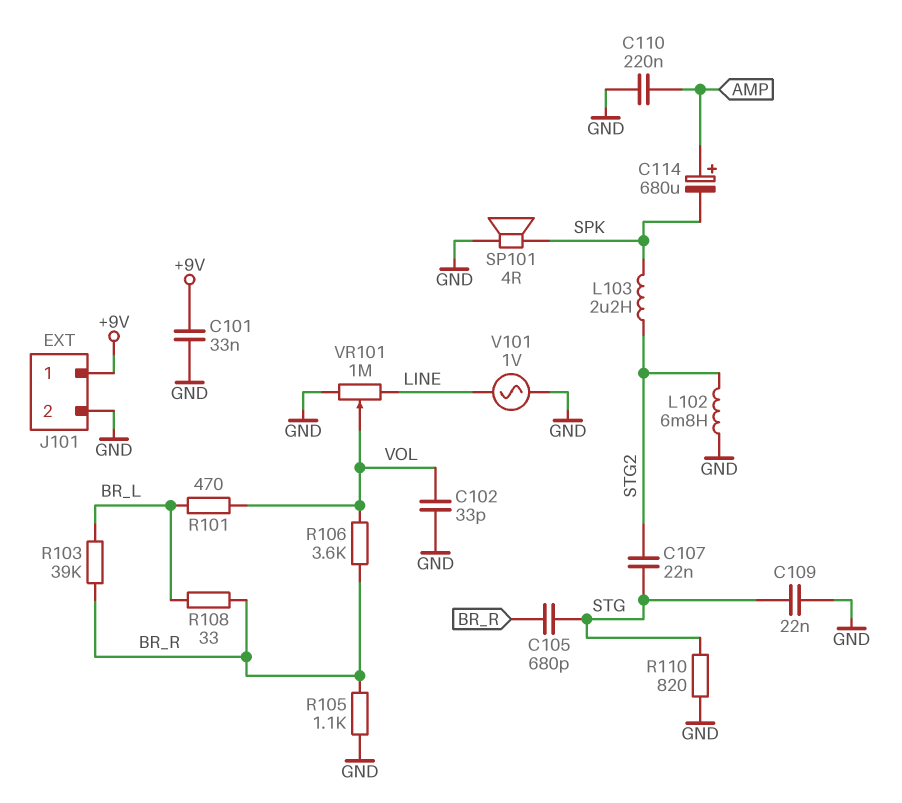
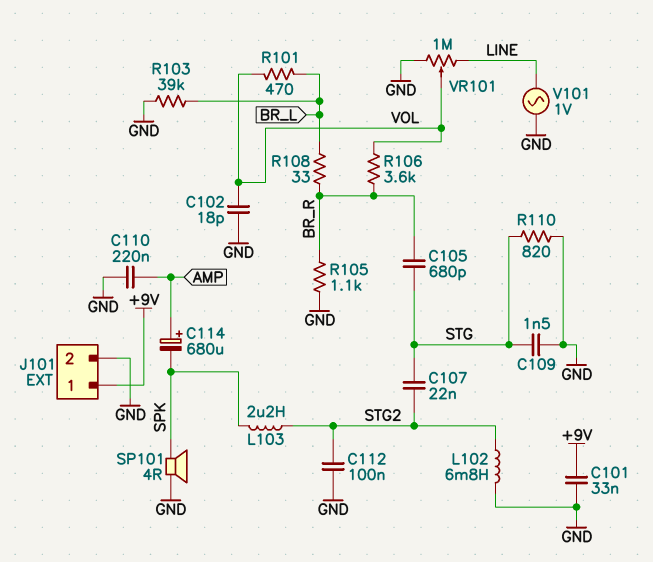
C102: 33pF (GND, VOL) -> 18pF (GND, VOL)
C109: 22nF (GND, STG) -> 1.5nF (GND, STG)
C112: none -> 100nF (GND, STG2)
R103: 39k (BR_L, BR_R) -> 39k (BR_L, GND)

